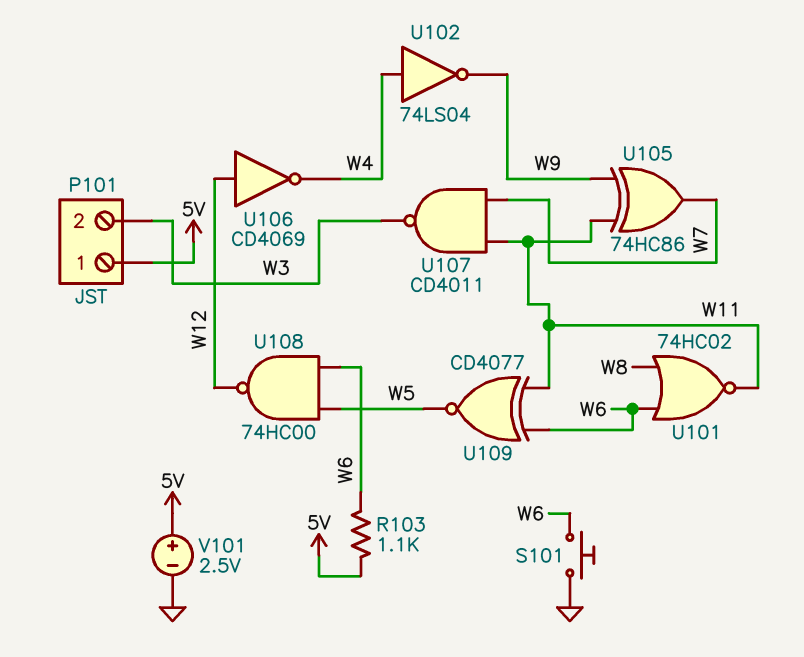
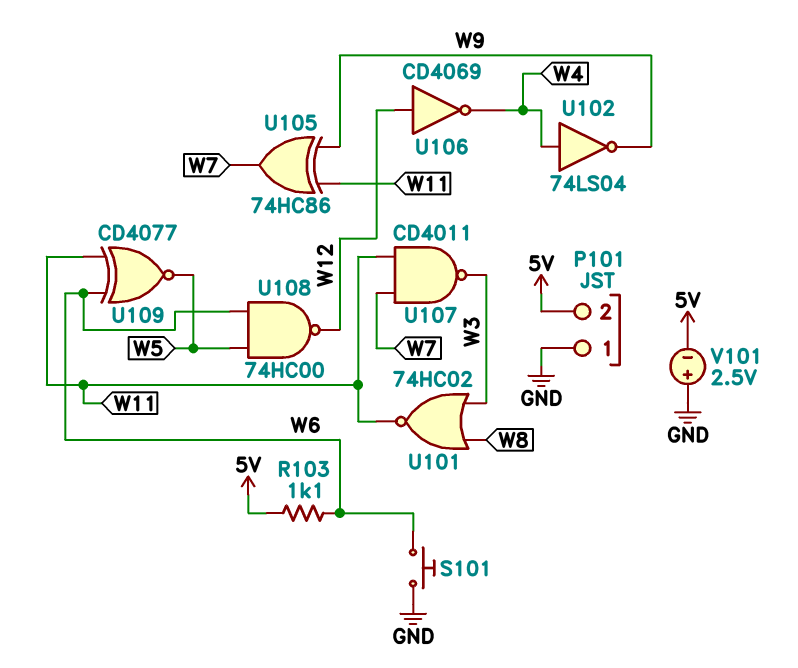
P101 pin 1: 5V -> GND
P101 pin 2: W3 -> 5V
U101: NOR 74HC02 (in W6, in W8, out W11) -> NOR 74HC02 (in W3, in W8, out W11)
V101: 2.5V (plus 5V, minus GND) -> 2.5V (plus GND, minus 5V)

